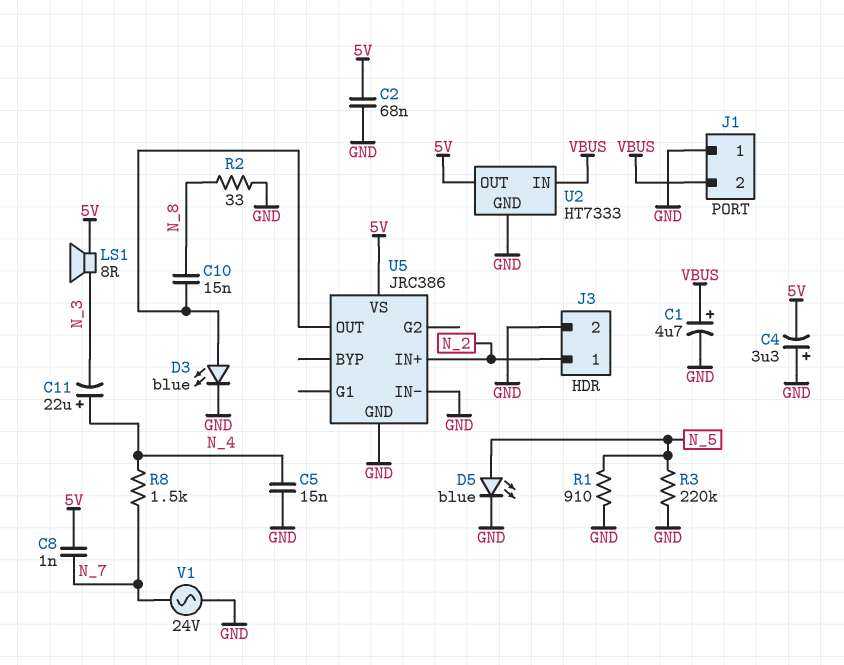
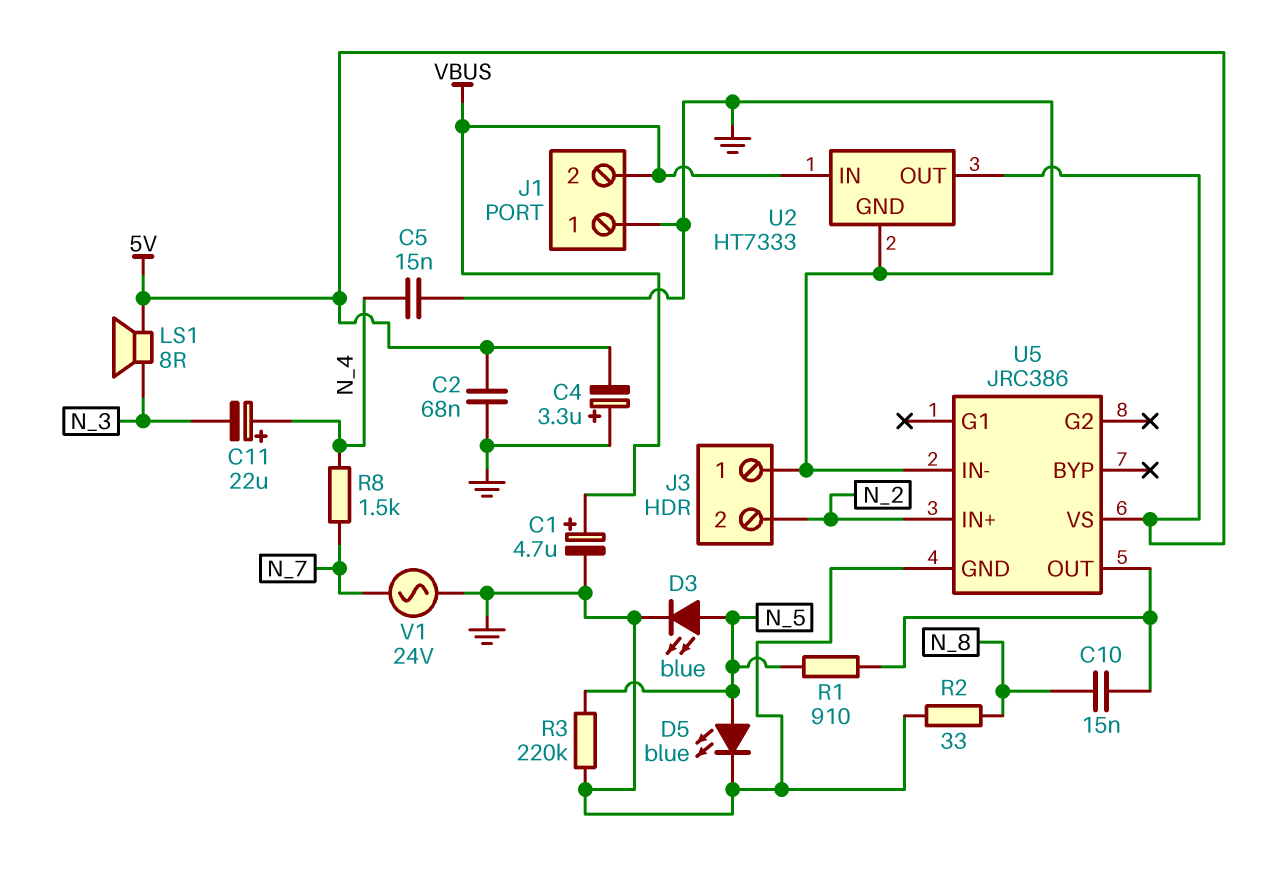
C8: 1nF (5V, N_7) -> none
D3: LED blue (A U5/OUT, K GND) -> LED blue (A N_5, K GND)
J3 pin 1: N_2 -> GND
J3 pin 2: GND -> N_2
R1: 910 (GND, N_5) -> 910 (N_5, U5/OUT)

